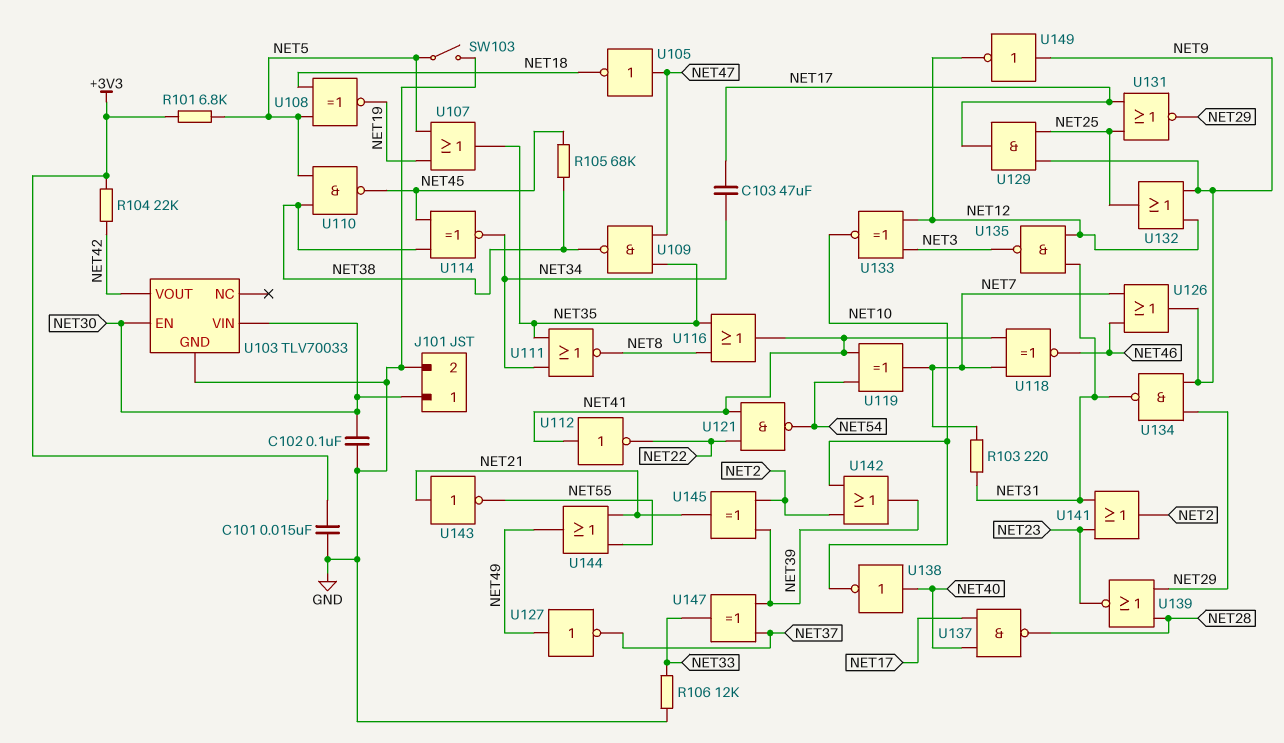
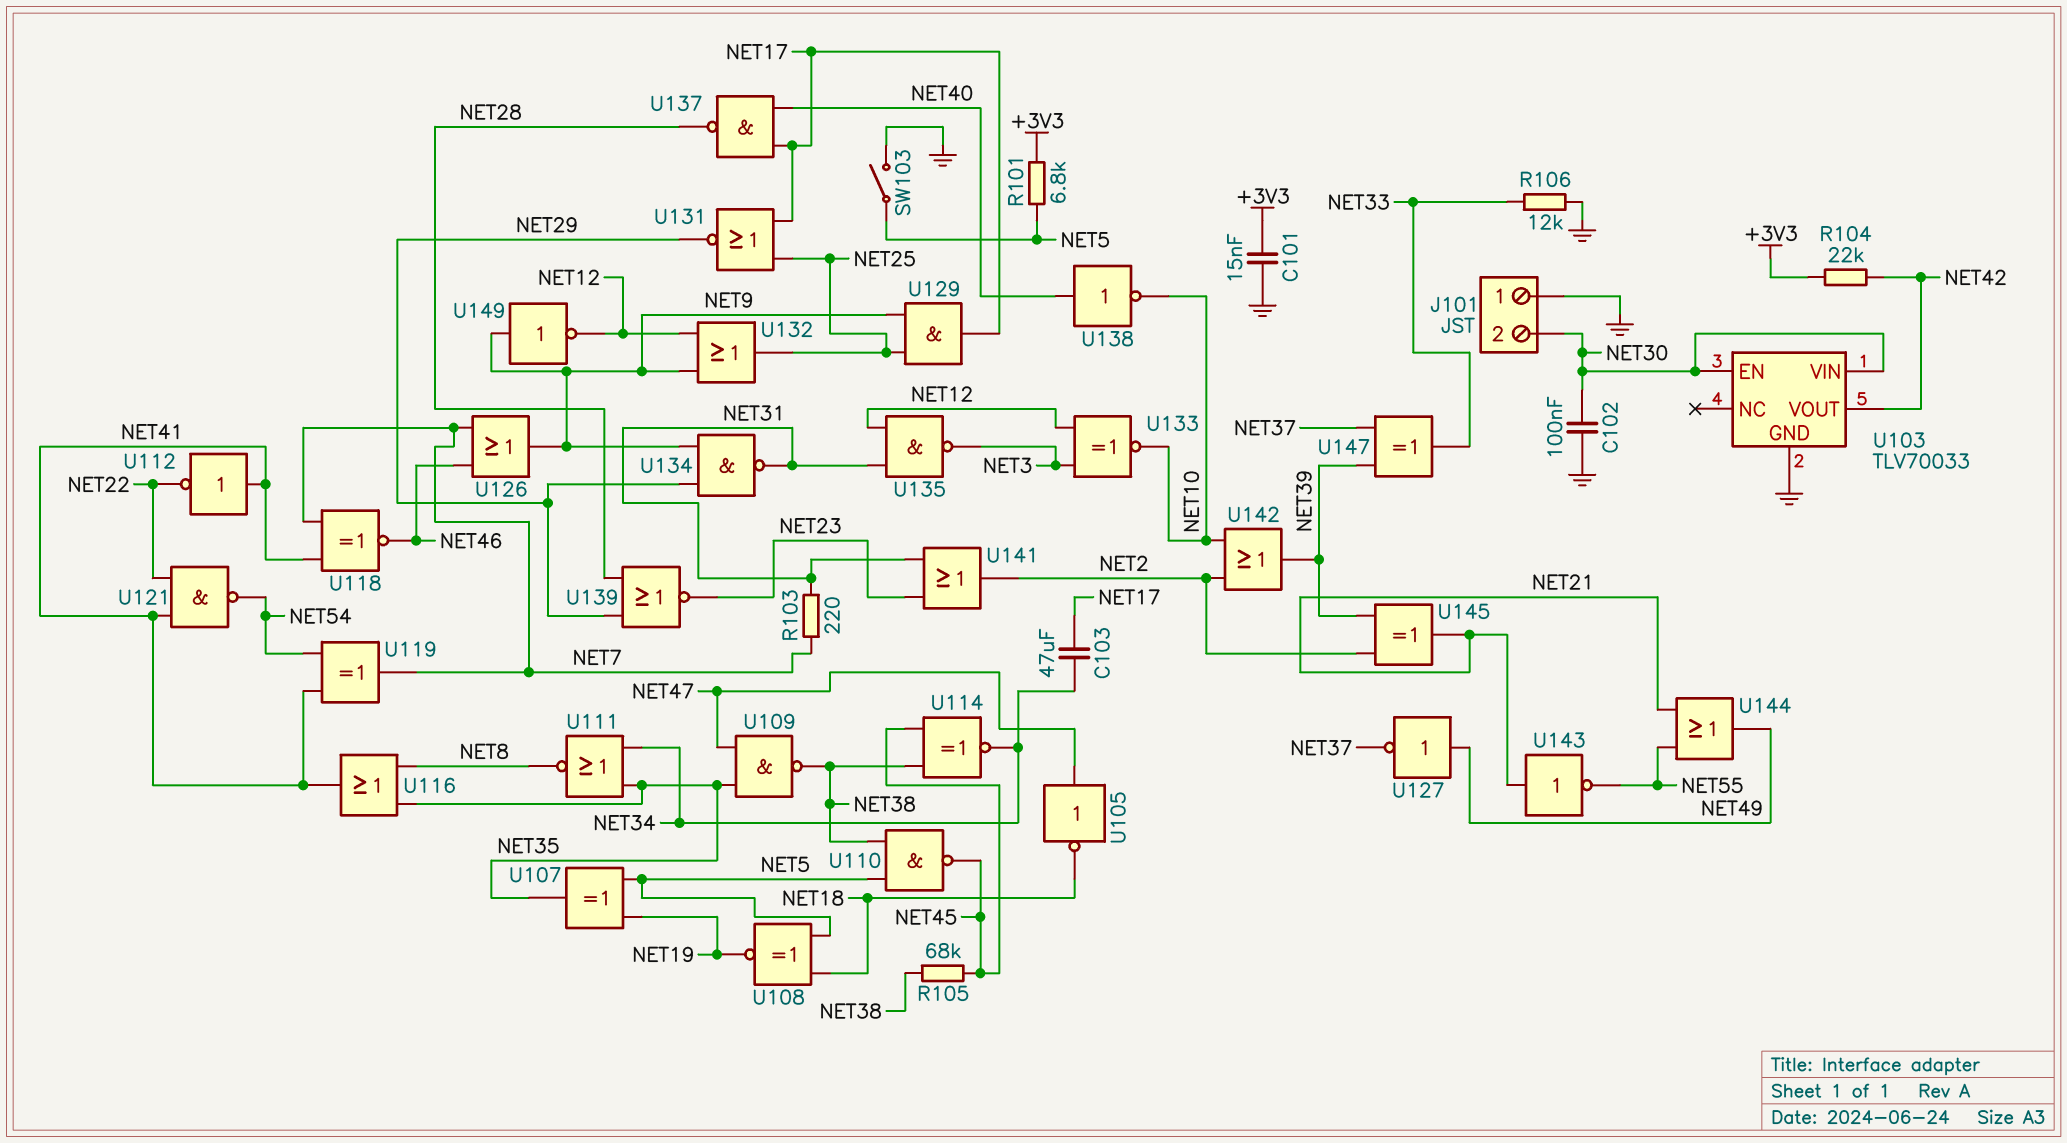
J101 pin 1: NET30 -> GND
J101 pin 2: GND -> NET30
U107: OR (in NET5, in NET19, out NET35) -> XOR (in NET5, in NET19, out NET35)

